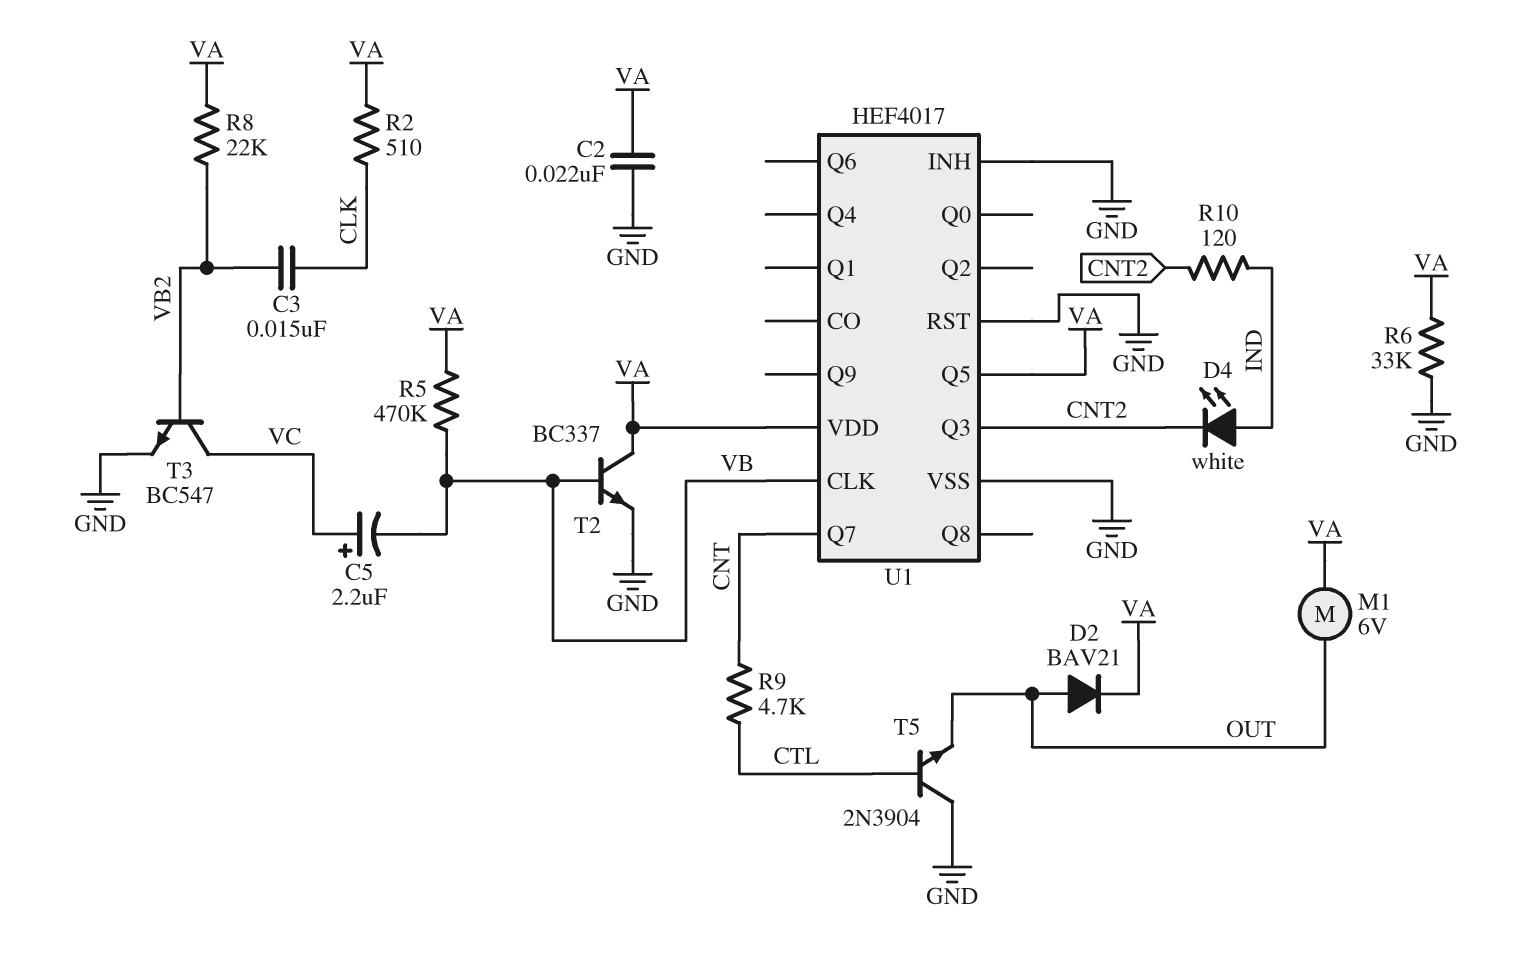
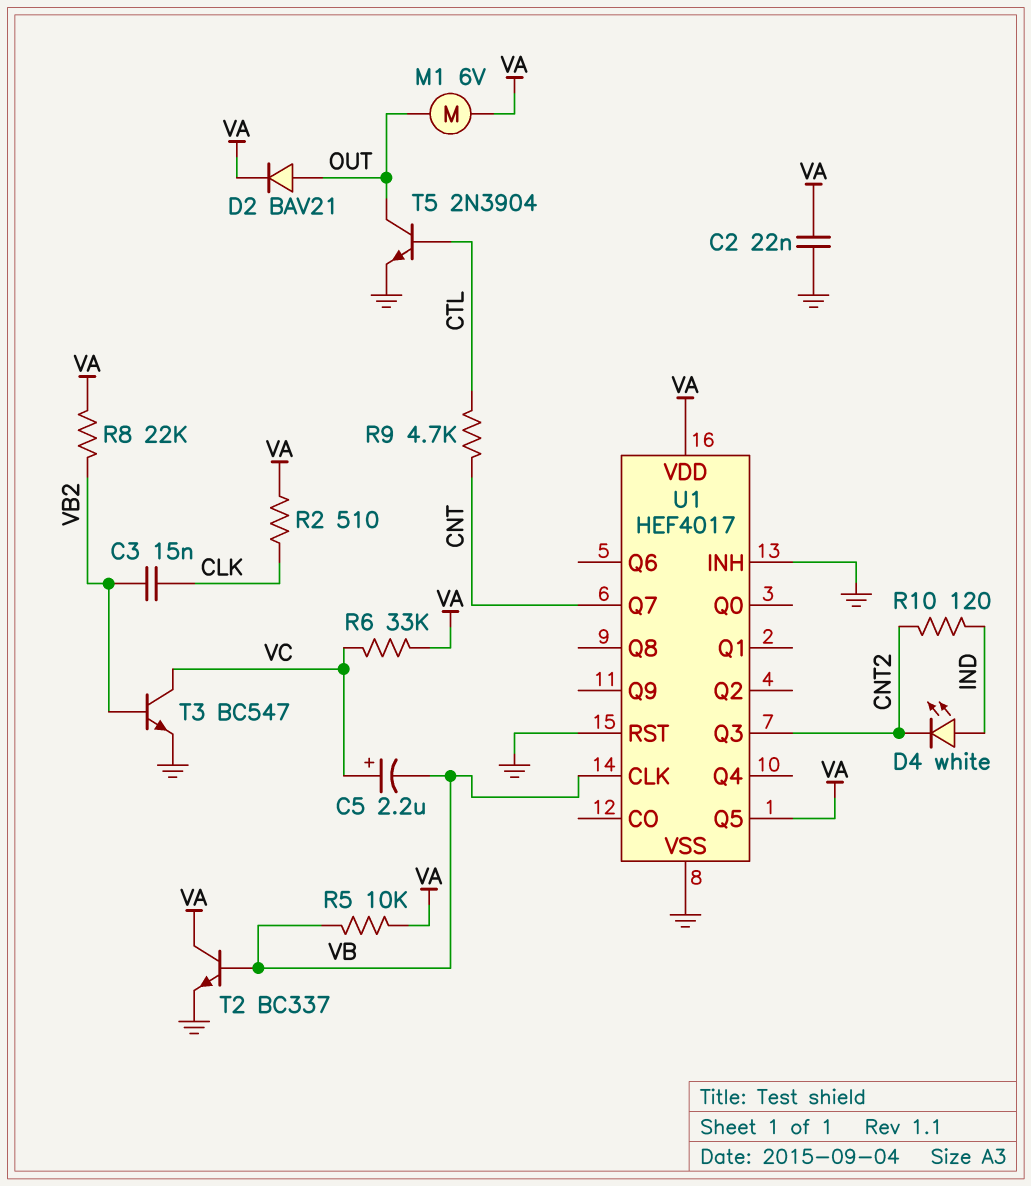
R5: 470k (VA, VB) -> 10k (VA, VB)
R6: 33k (GND, VA) -> 33k (VA, VC)
T5: NPN 2N3904 (B CTL, C GND, E OUT) -> NPN 2N3904 (B CTL, C OUT, E GND)

